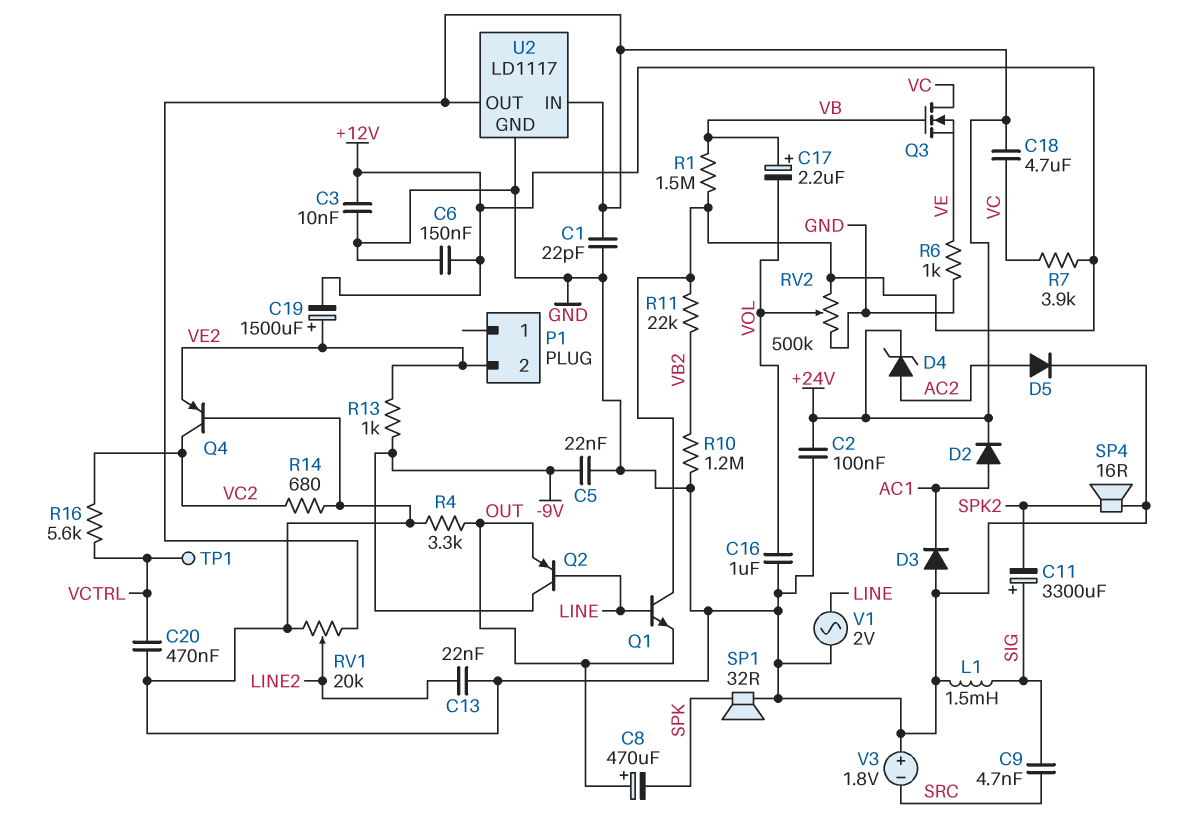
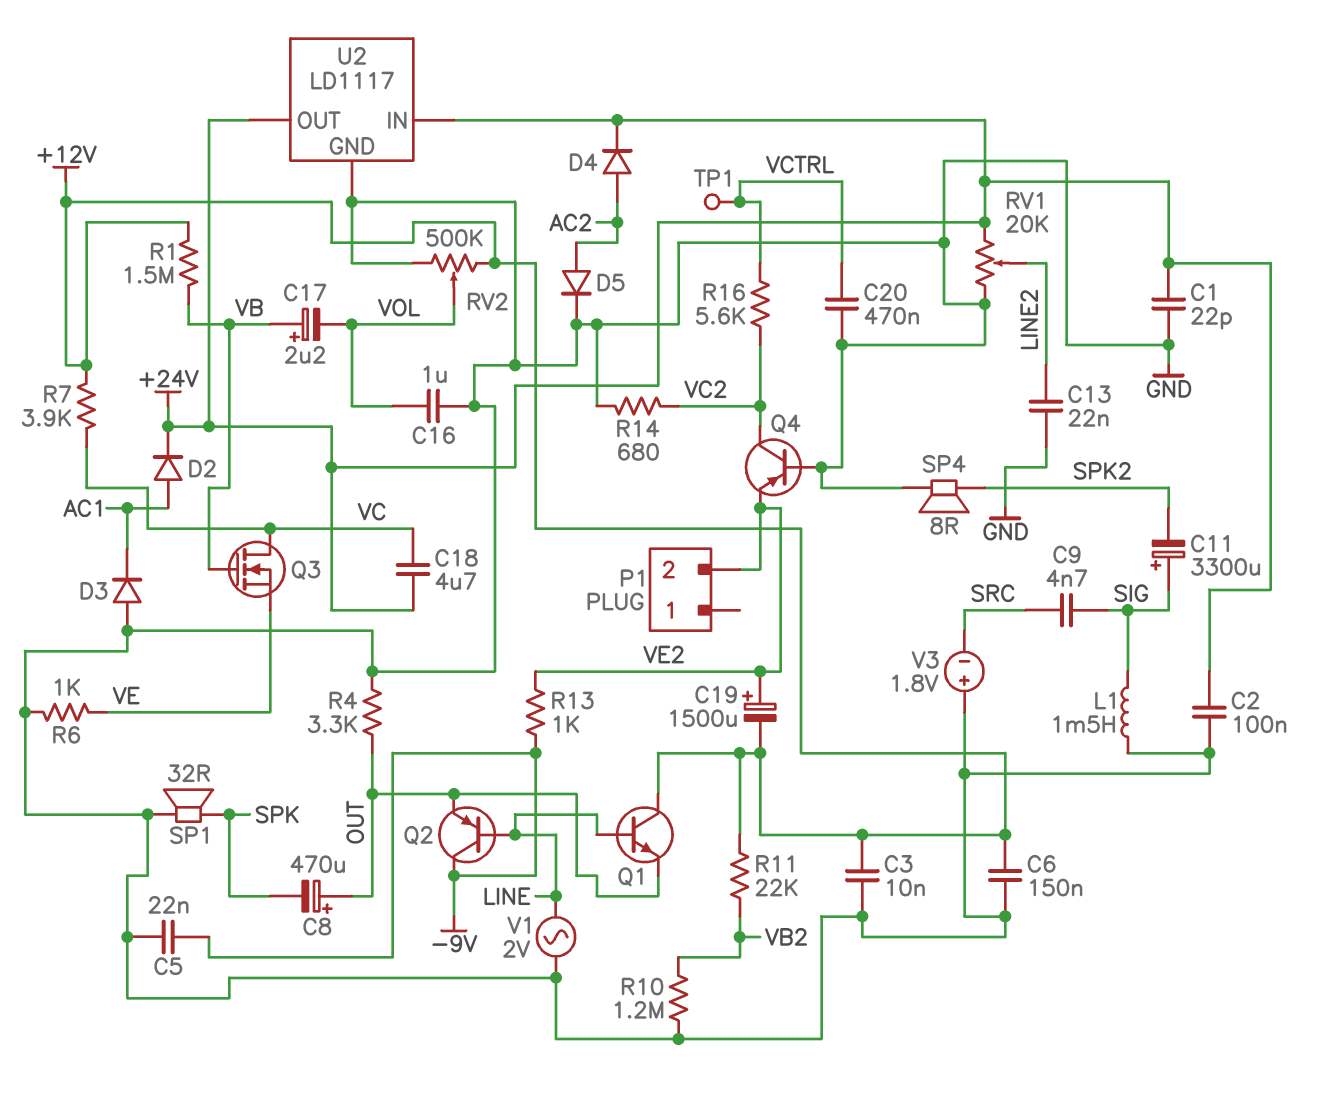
D4: zener (A AC2, K +24V) -> diode (A AC2, K +24V)
SP4: speaker 16R (GND, SPK2) -> speaker 8R (GND, SPK2)

